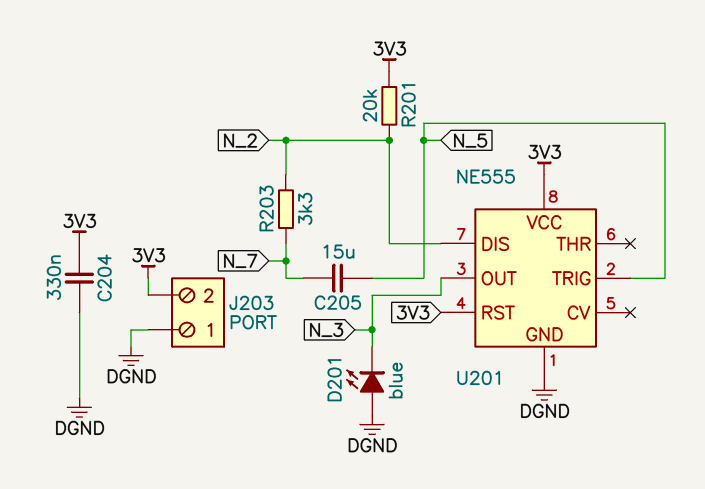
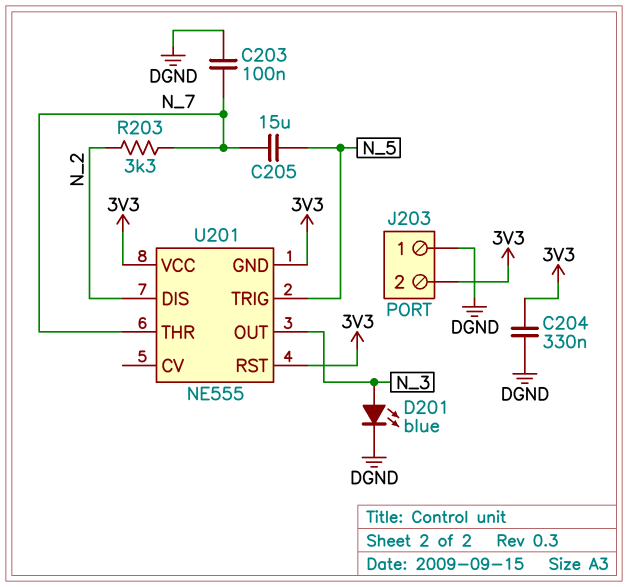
C203: none -> 100nF (DGND, N_7)
D201: LED blue (A DGND, K N_3) -> LED blue (A N_3, K DGND)
R201: 20k (3V3, N_2) -> none
U201 pin GND: DGND -> 3V3
U201 pin THR: none -> N_7

